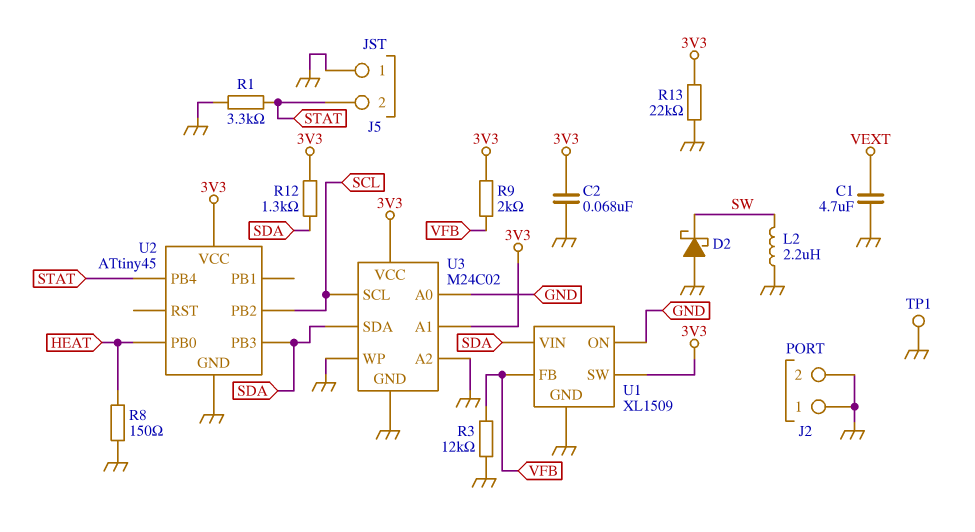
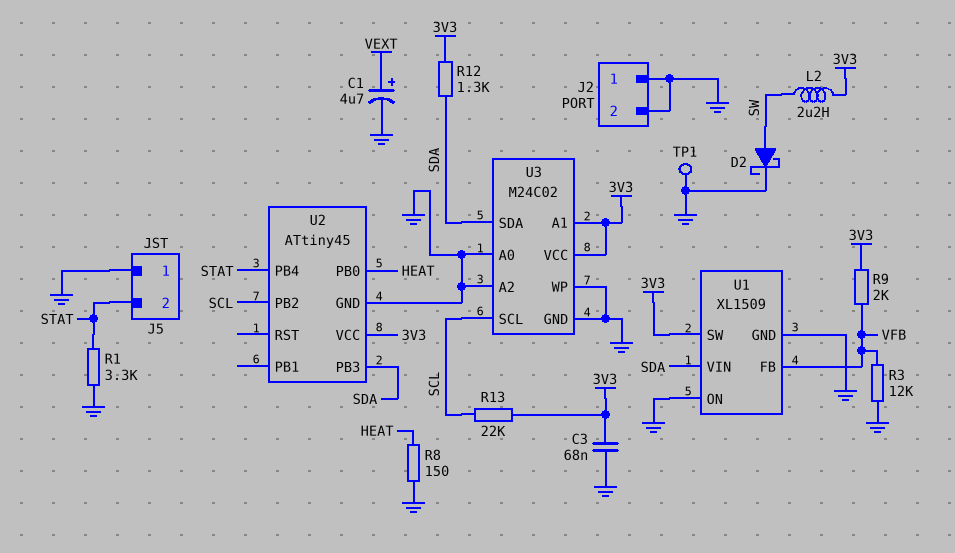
C1: 4.7uF (GND, VEXT) -> 4.7uF (plus VEXT, minus GND)
C2: 68nF (3V3, GND) -> none
C3: none -> 68nF (3V3, GND)
D2: schottky (A GND, K SW) -> schottky (A SW, K GND)
L2: 2.2uH (GND, SW) -> 2.2uH (3V3, SW)
R13: 22k (3V3, GND) -> 22k (3V3, SCL)

